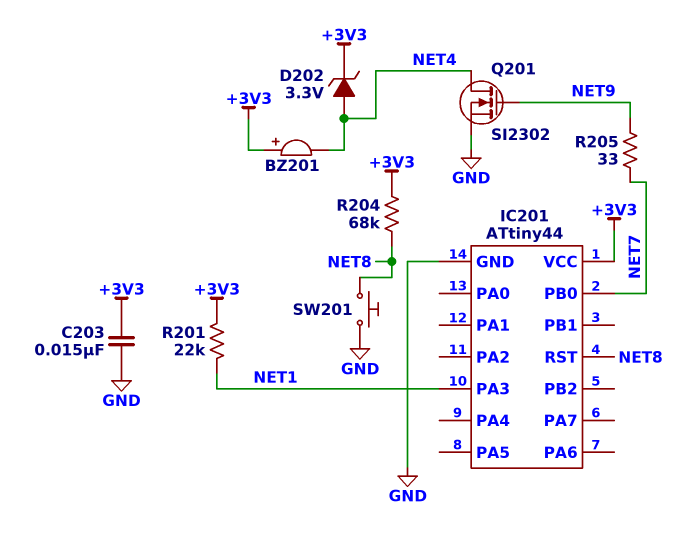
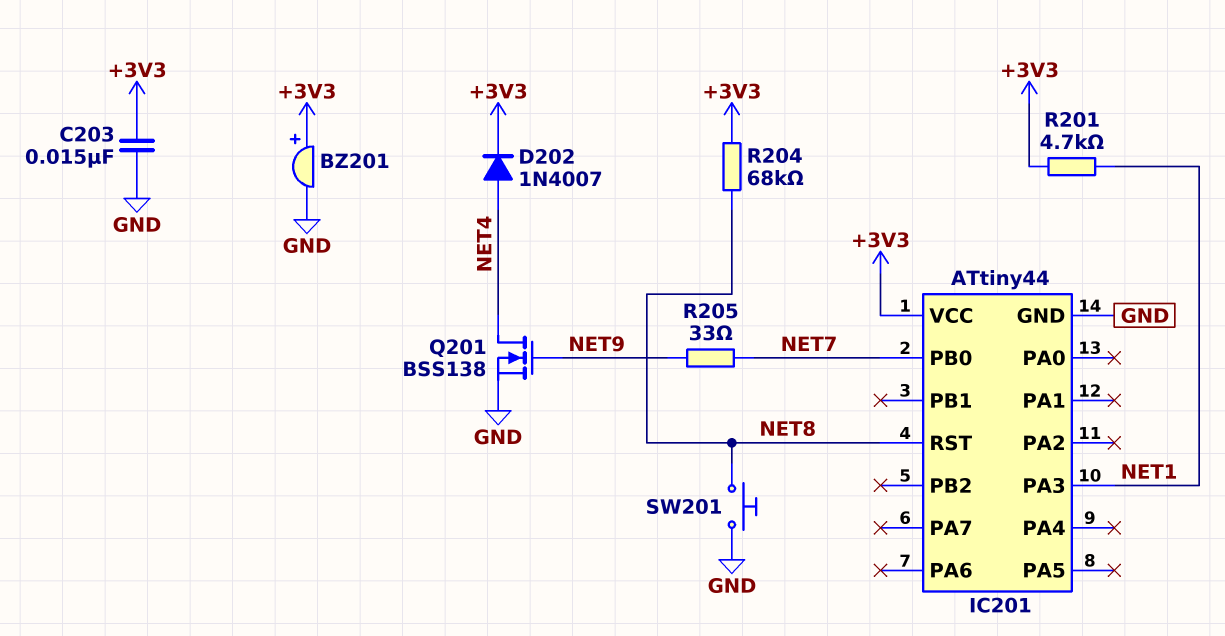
BZ201: buzzer (plus +3V3, minus NET4) -> buzzer (plus +3V3, minus GND)
D202: zener 3.3V (A NET4, K +3V3) -> diode 1N4007 (A NET4, K +3V3)
Q201: NMOS SI2302 (G NET9, D NET4, S GND) -> NMOS BSS138 (G NET9, D NET4, S GND)
R201: 22k (+3V3, NET1) -> 4.7k (+3V3, NET1)

